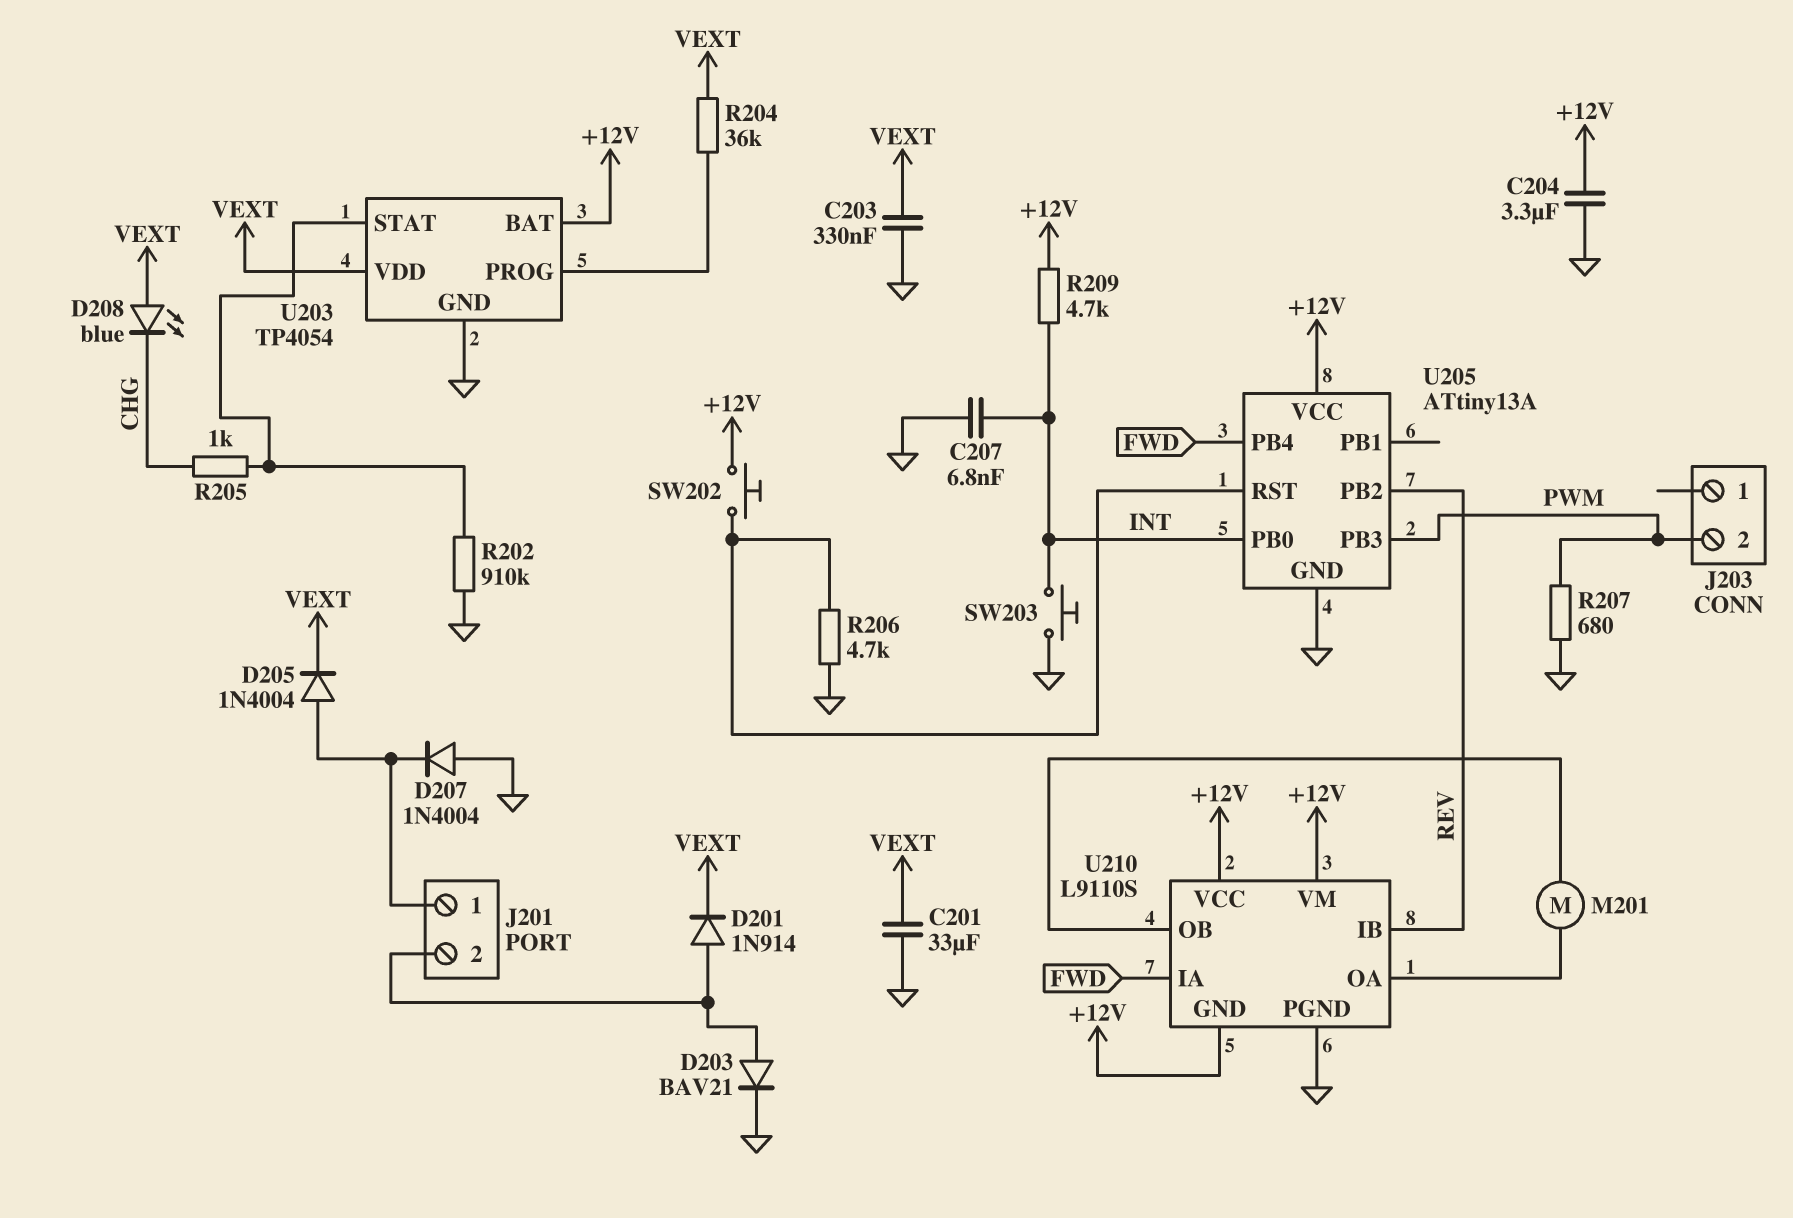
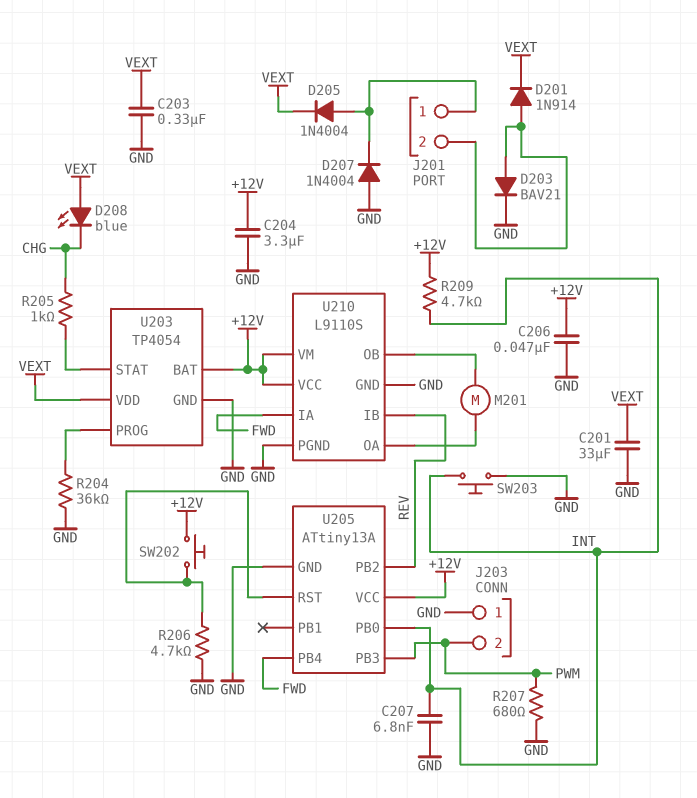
C206: none -> 47nF (+12V, GND)
J203 pin 1: none -> GND
R202: 910k (GND, U203/STAT) -> none
R204: 36k (U203/PROG, VEXT) -> 36k (GND, U203/PROG)
U210 pin GND: +12V -> GND

